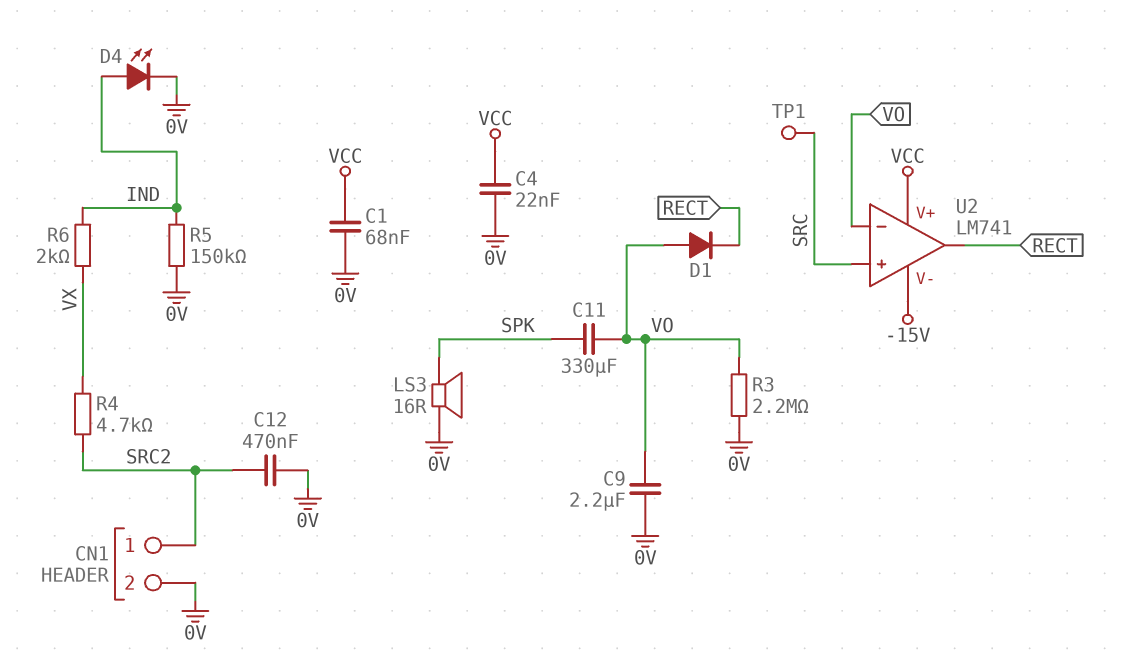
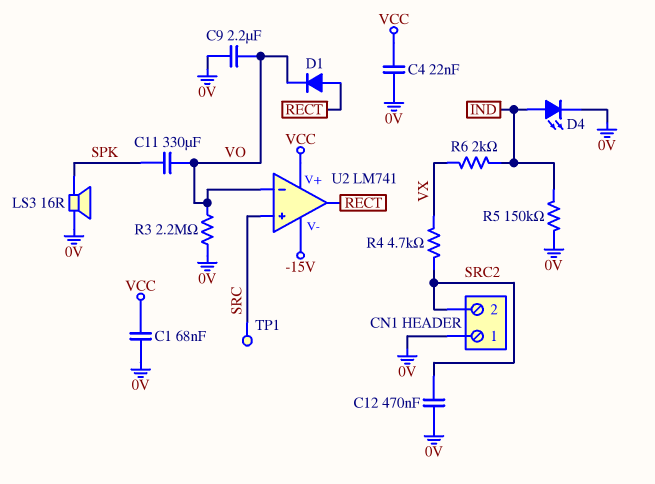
CN1 pin 1: SRC2 -> 0V
CN1 pin 2: 0V -> SRC2
D1: diode (A VO, K RECT) -> diode (A RECT, K VO)

